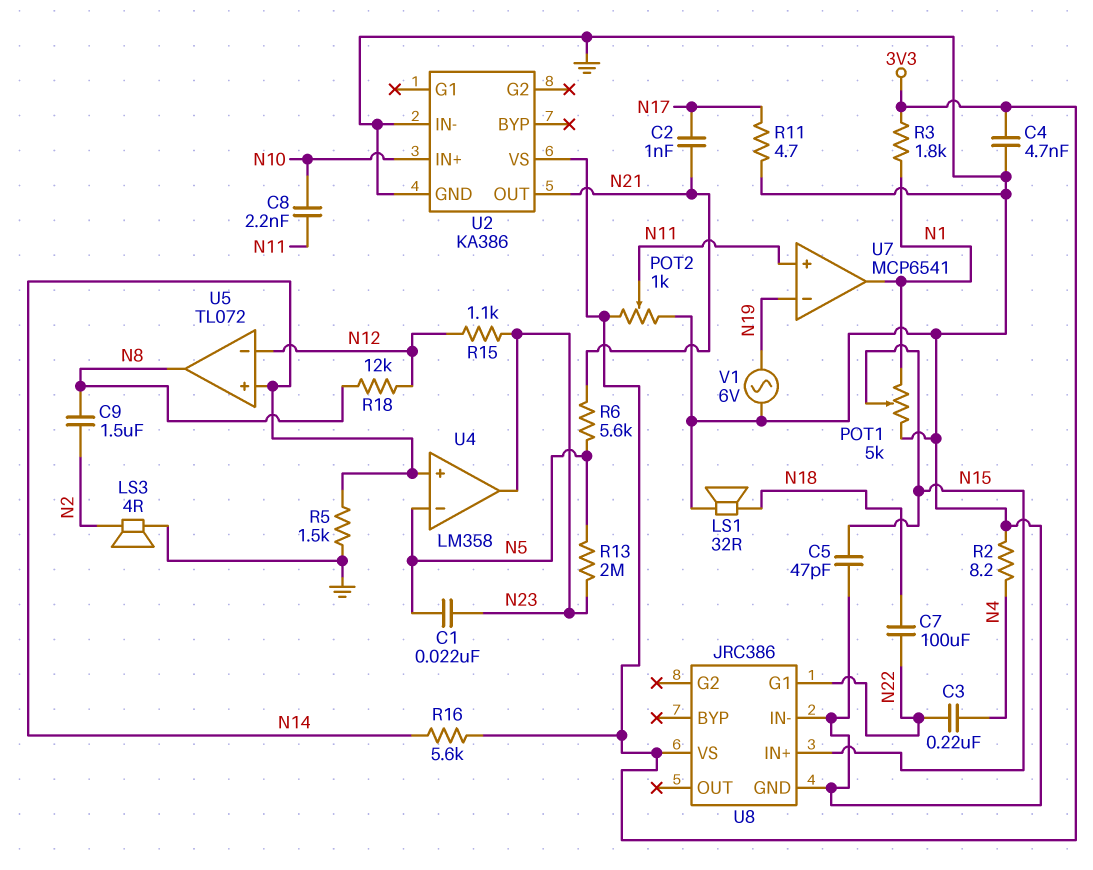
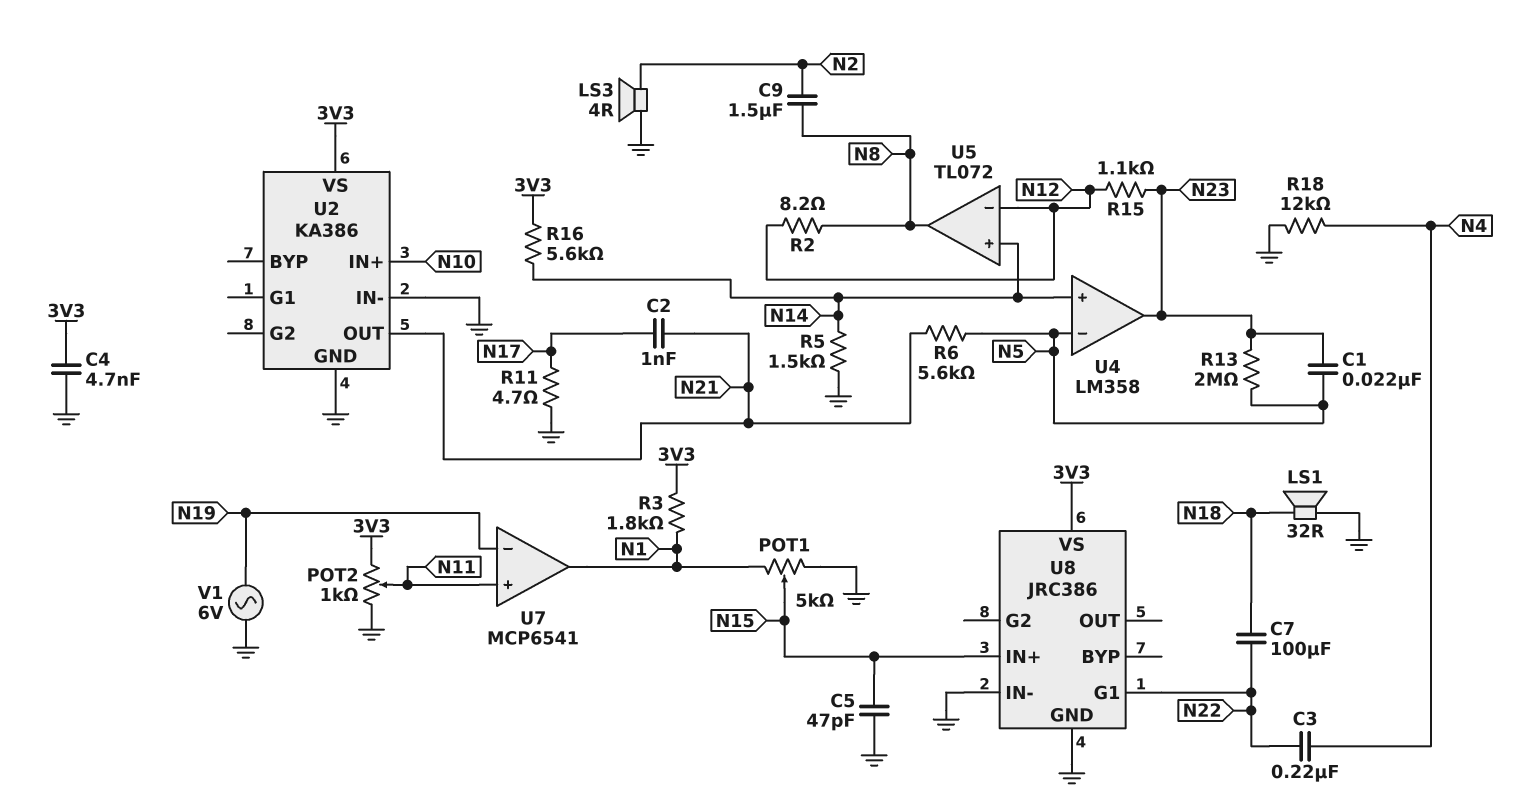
C8: 2.2nF (N10, N11) -> none
R2: 8.2 (GND, N4) -> 8.2 (N8, N12)
R18: 12k (N8, N12) -> 12k (GND, N4)

